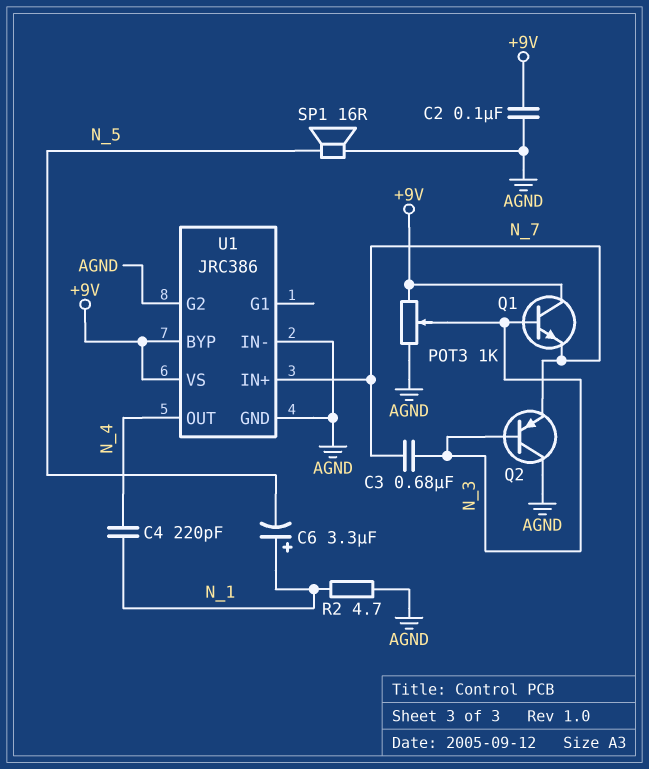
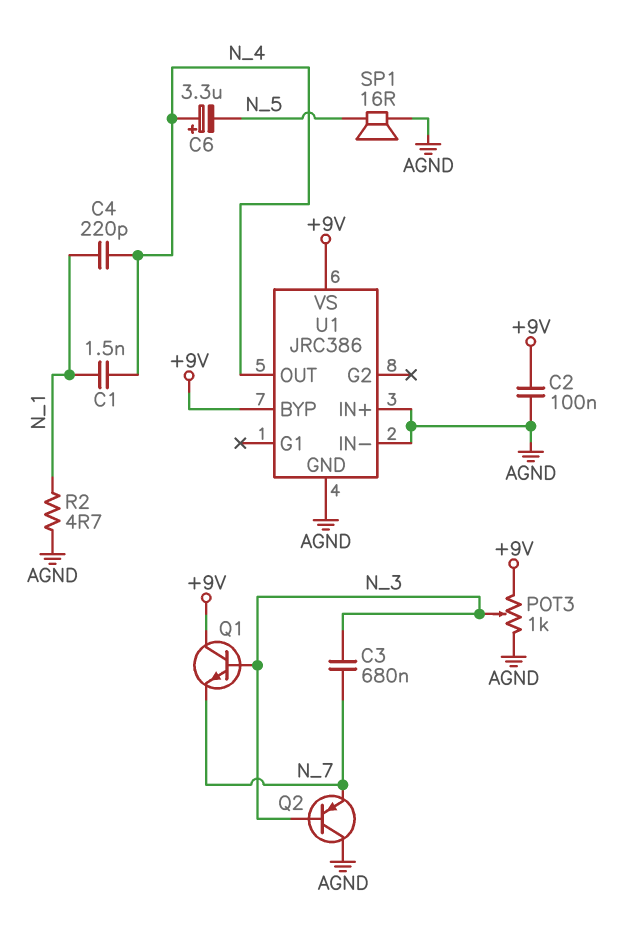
C1: none -> 1.5nF (N_1, N_4)
C6: 3.3uF (plus N_1, minus N_5) -> 3.3uF (plus N_4, minus N_5)
U1 pin G2: AGND -> none
U1 pin IN+: N_7 -> AGND

